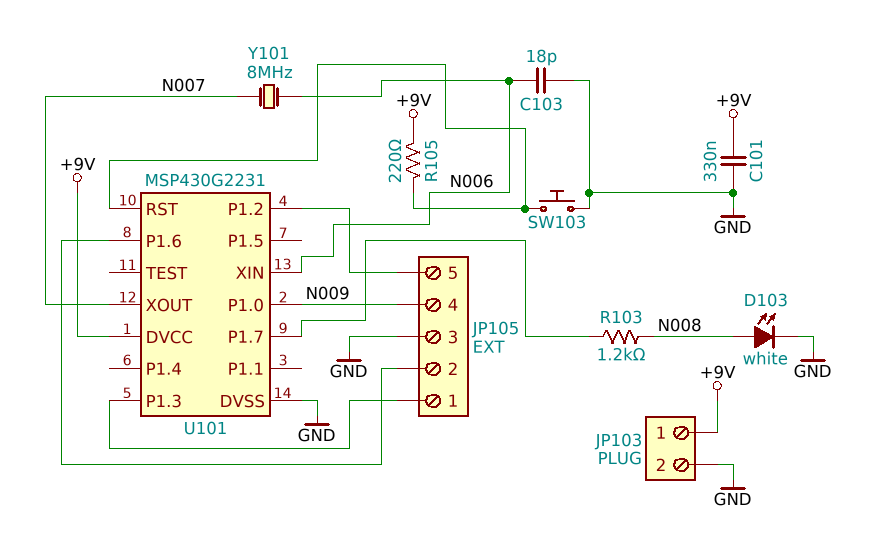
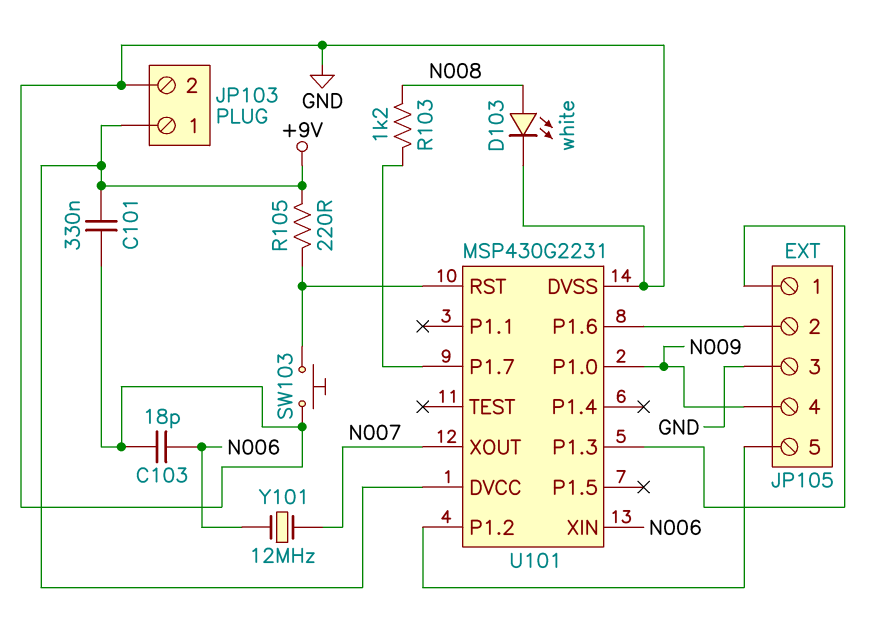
Y101: 8MHz (N006, N007) -> 12MHz (N006, N007)

